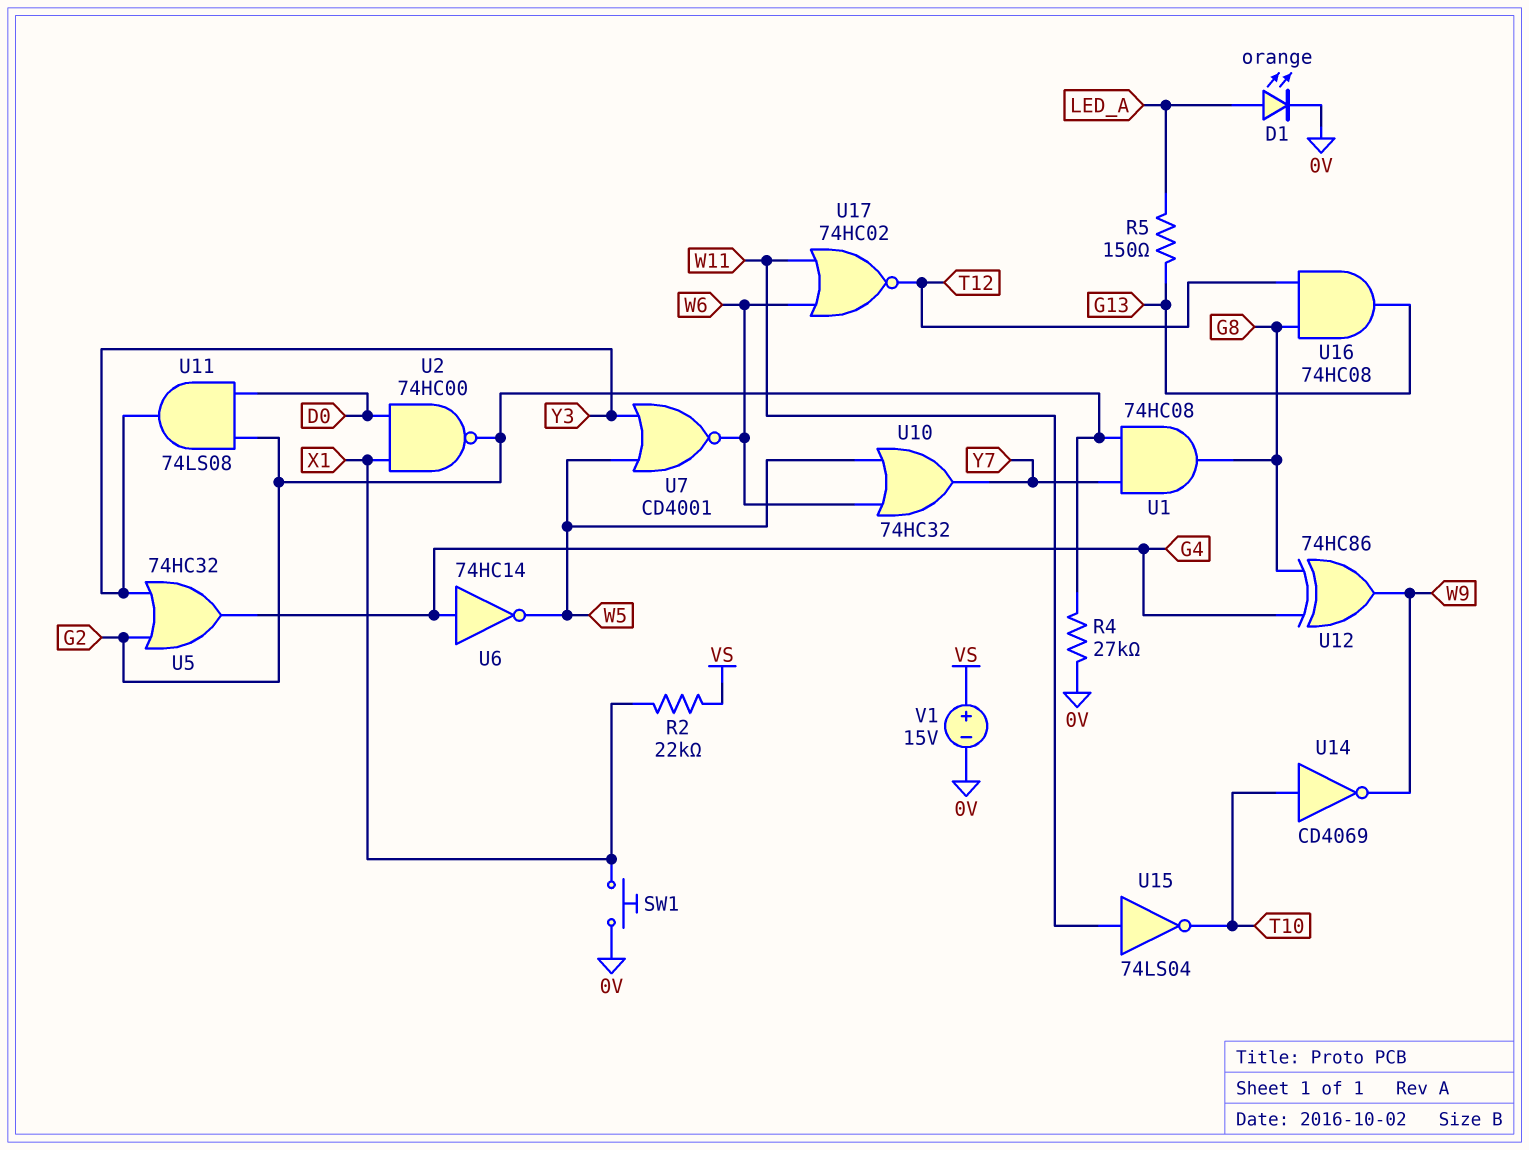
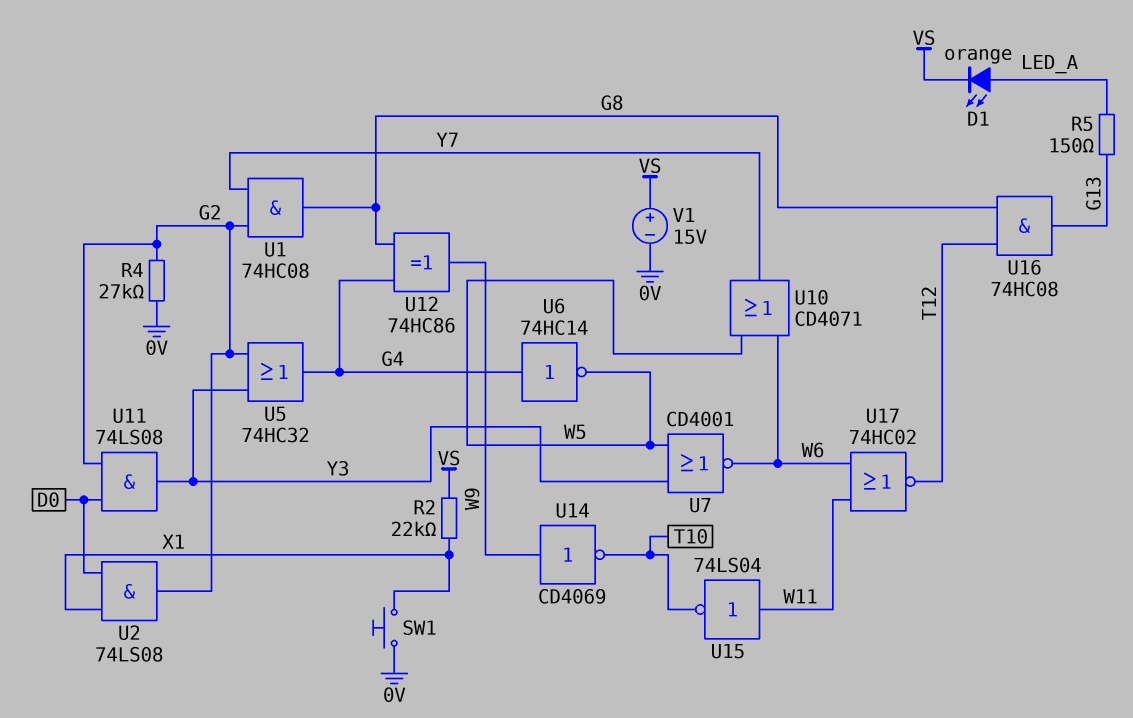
D1: LED orange (A LED_A, K 0V) -> LED orange (A LED_A, K VS)
U2: NAND 74HC00 (in D0, in X1, out G2) -> AND 74LS08 (in D0, in X1, out G2)
U10: OR 74HC32 (in W5, in W6, out Y7) -> OR CD4071 (in W5, in W6, out Y7)
U14: NOT CD4069 (in T10, out W9) -> NOT CD4069 (in W9, out T10)

